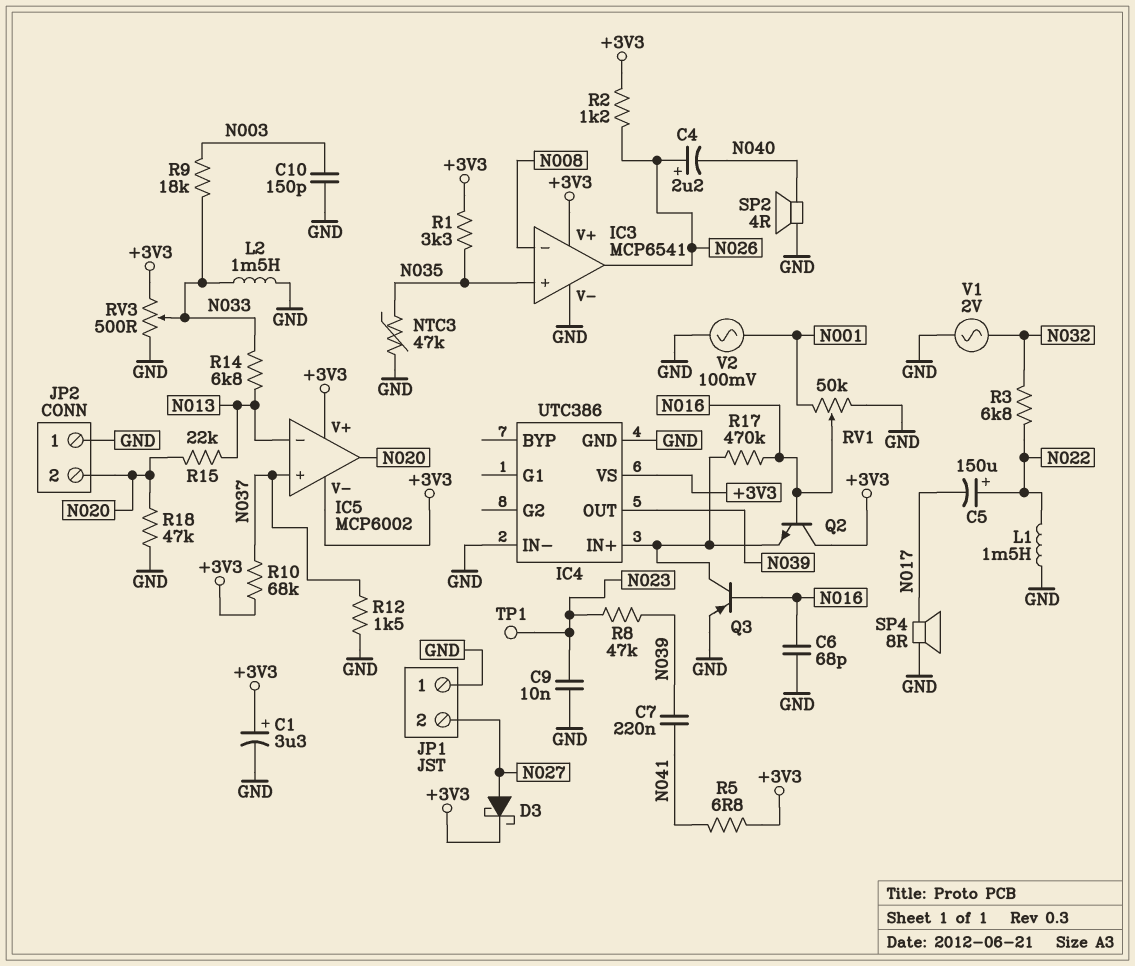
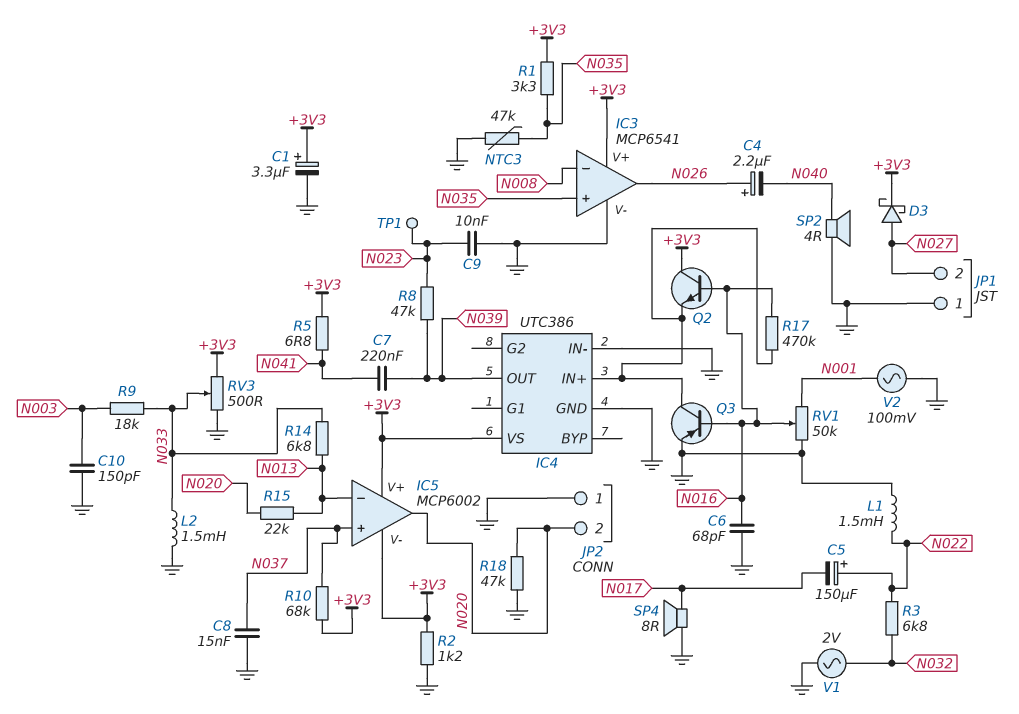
C8: none -> 15nF (GND, N037)
R2: 1.2k (+3V3, N026) -> 1.2k (+3V3, GND)
R12: 1.5k (GND, N037) -> none

